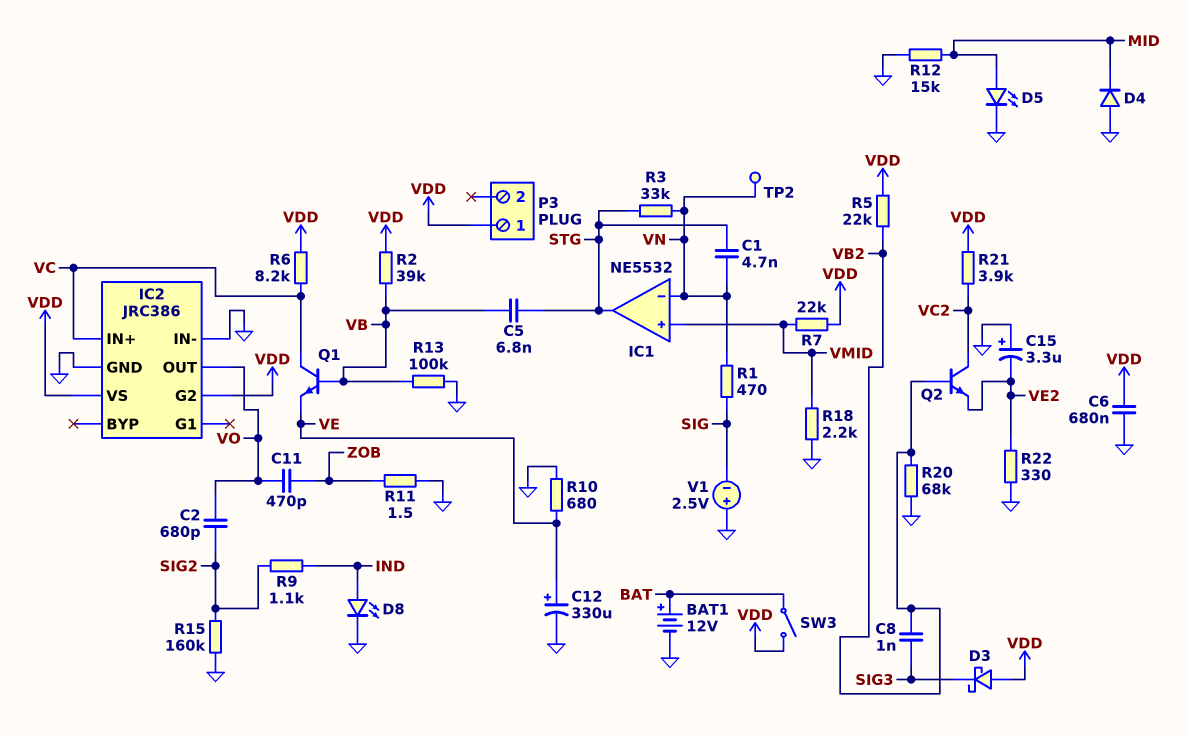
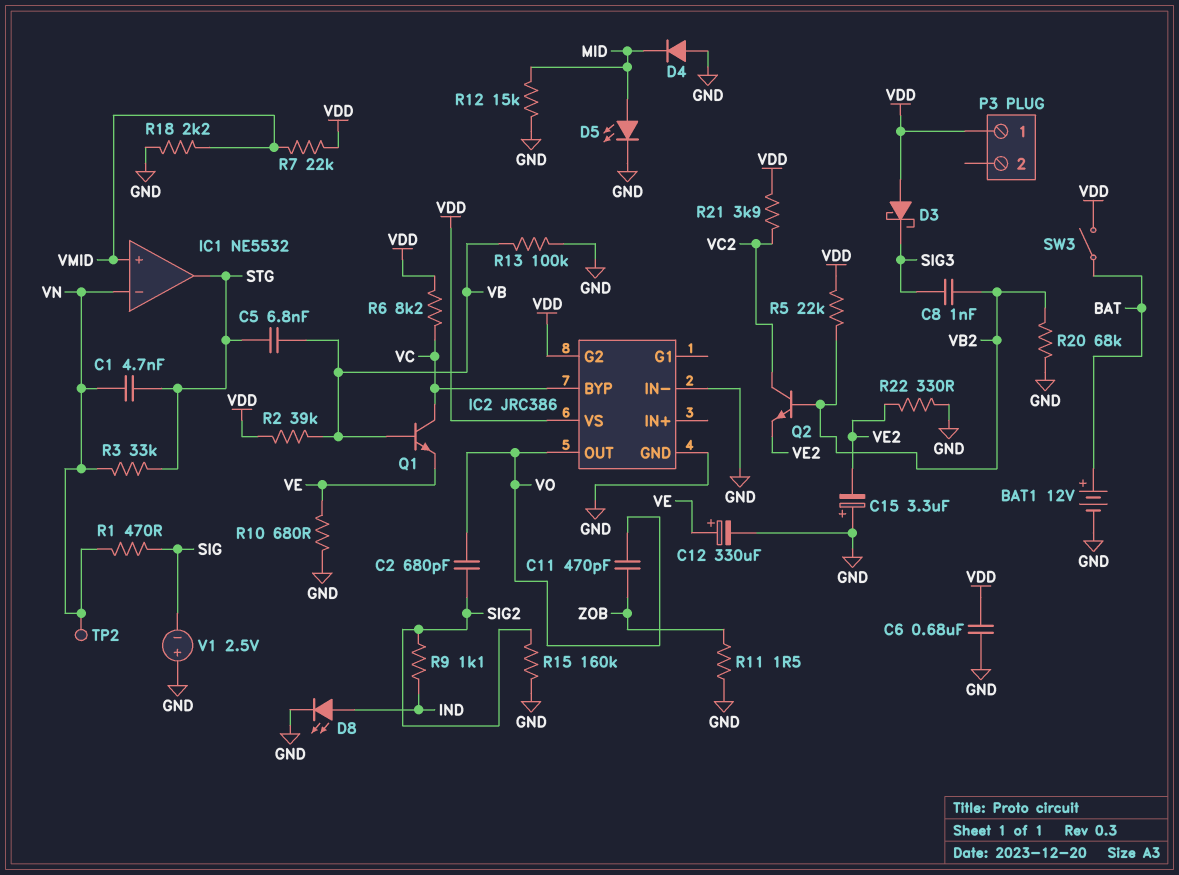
IC2 pin BYP: none -> VC
IC2 pin IN+: VC -> none

